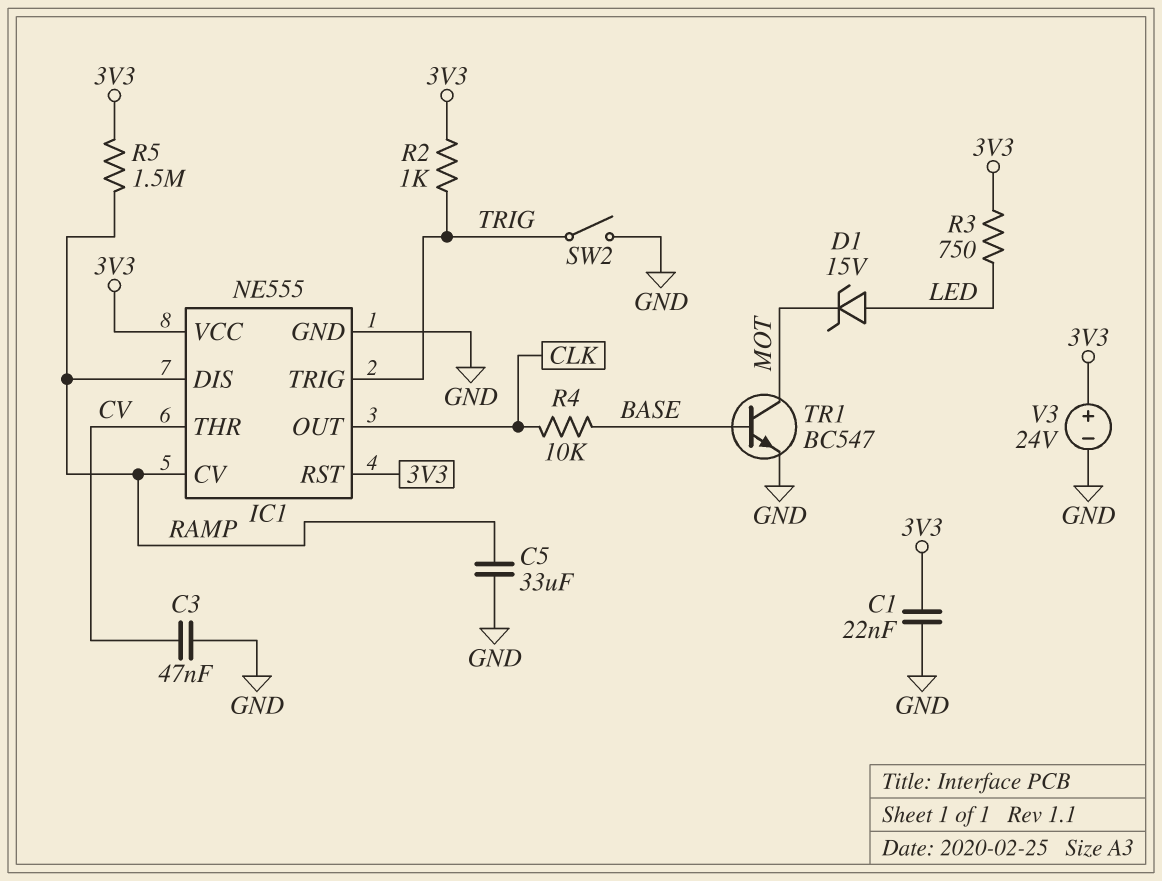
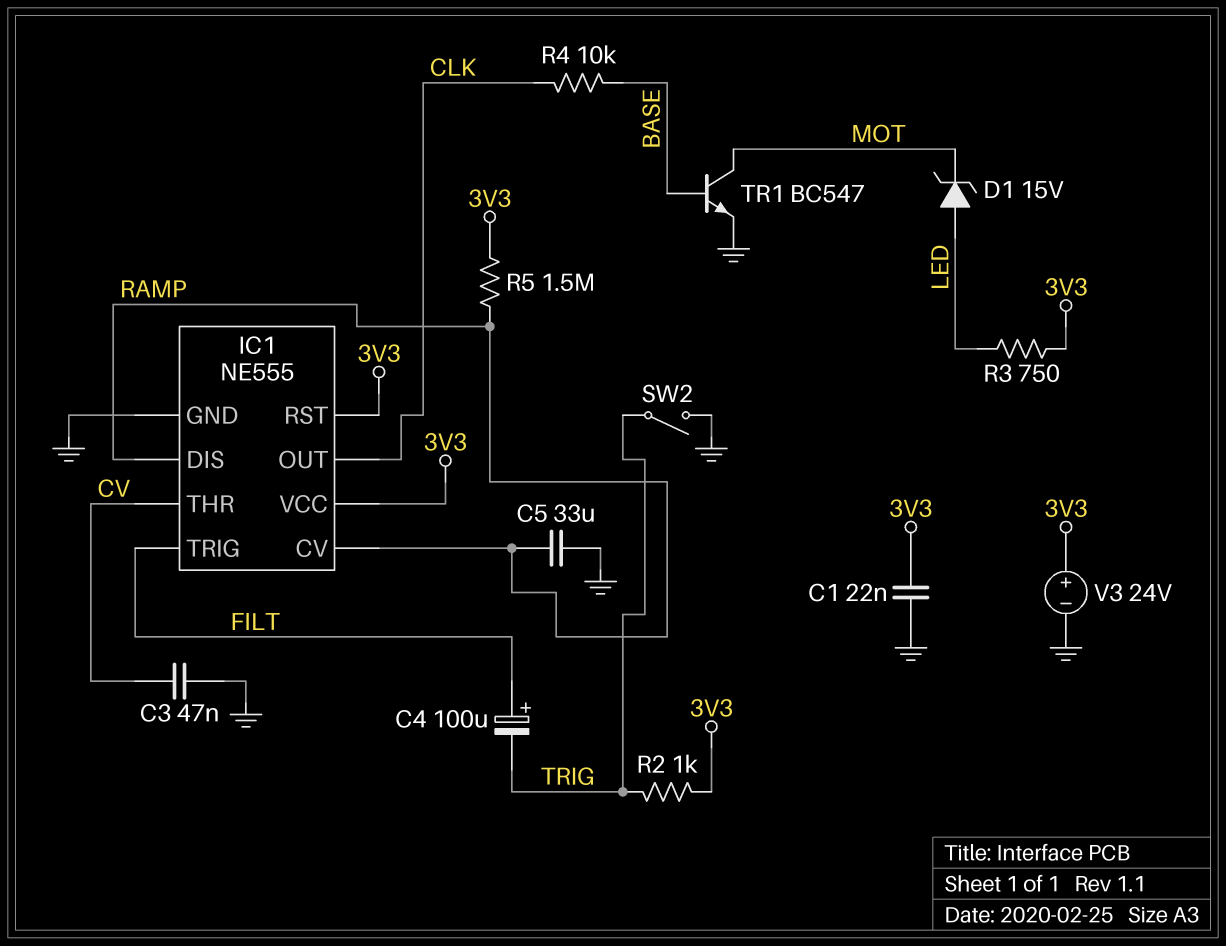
C4: none -> 100uF (plus FILT, minus TRIG)
IC1 pin TRIG: TRIG -> FILT

